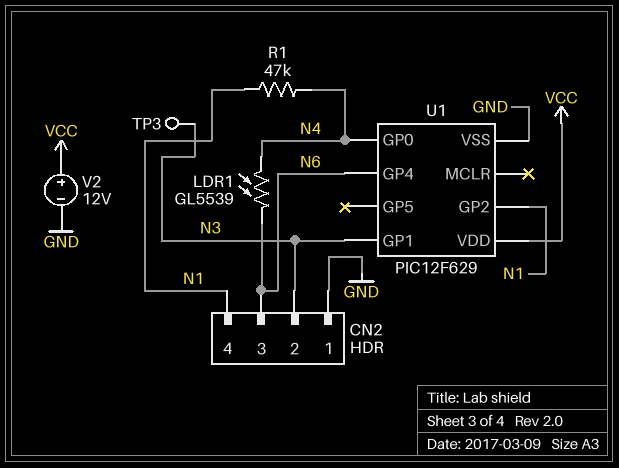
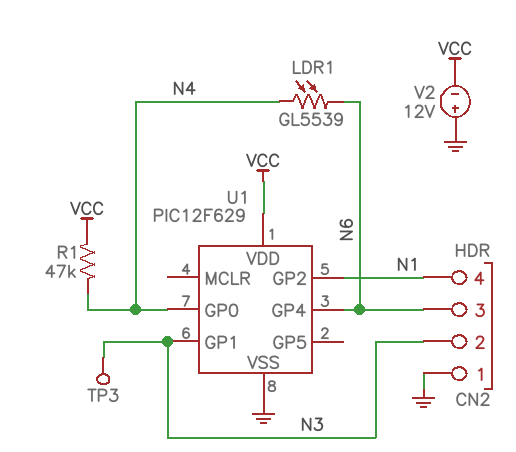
R1: 47k (N1, N4) -> 47k (N4, VCC)
V2: 12V (plus VCC, minus GND) -> 12V (plus GND, minus VCC)

